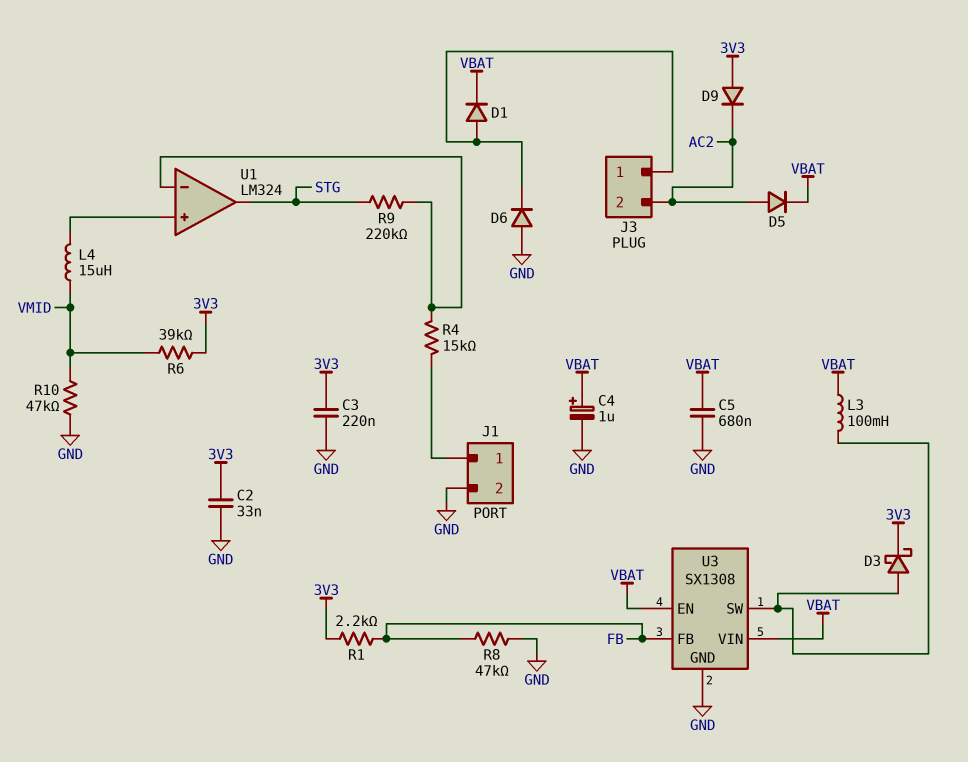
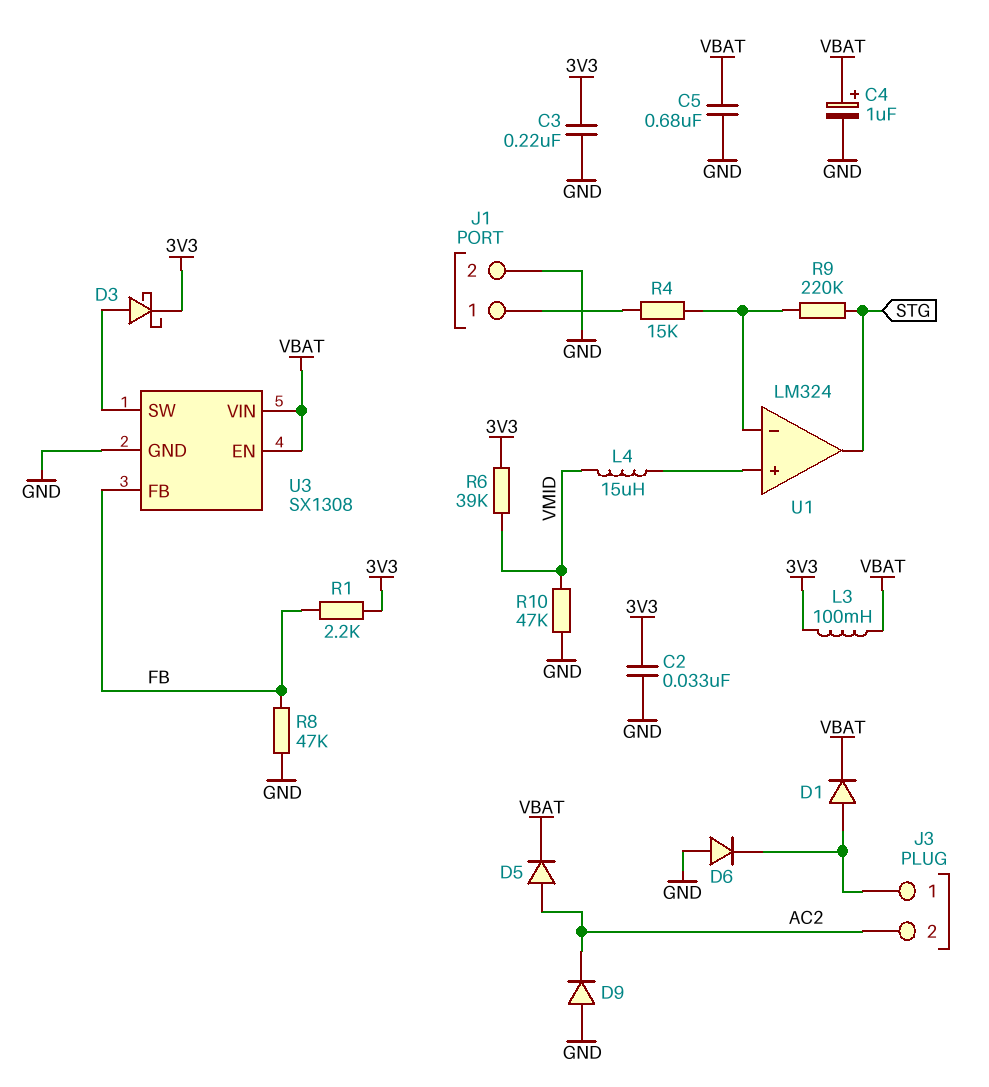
D9: diode (A 3V3, K AC2) -> diode (A GND, K AC2)
L3: 100mH (U3/SW, VBAT) -> 100mH (3V3, VBAT)

